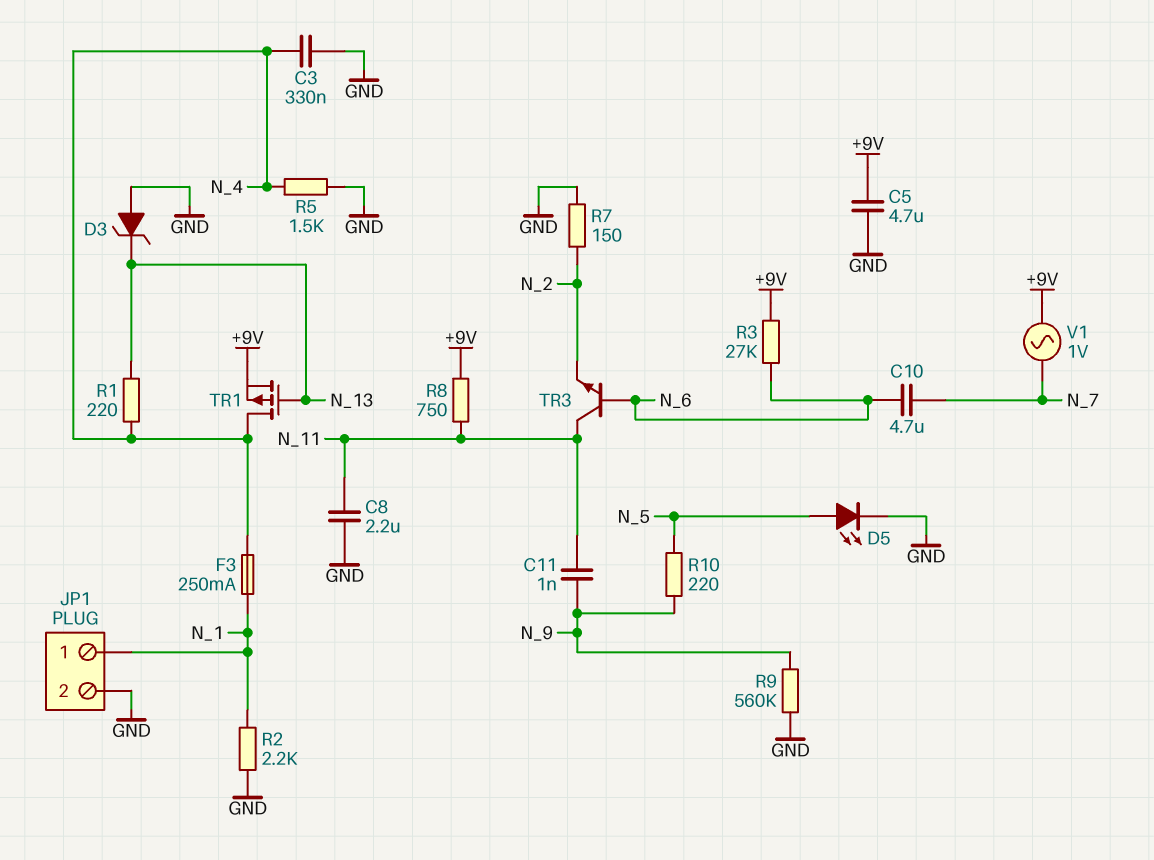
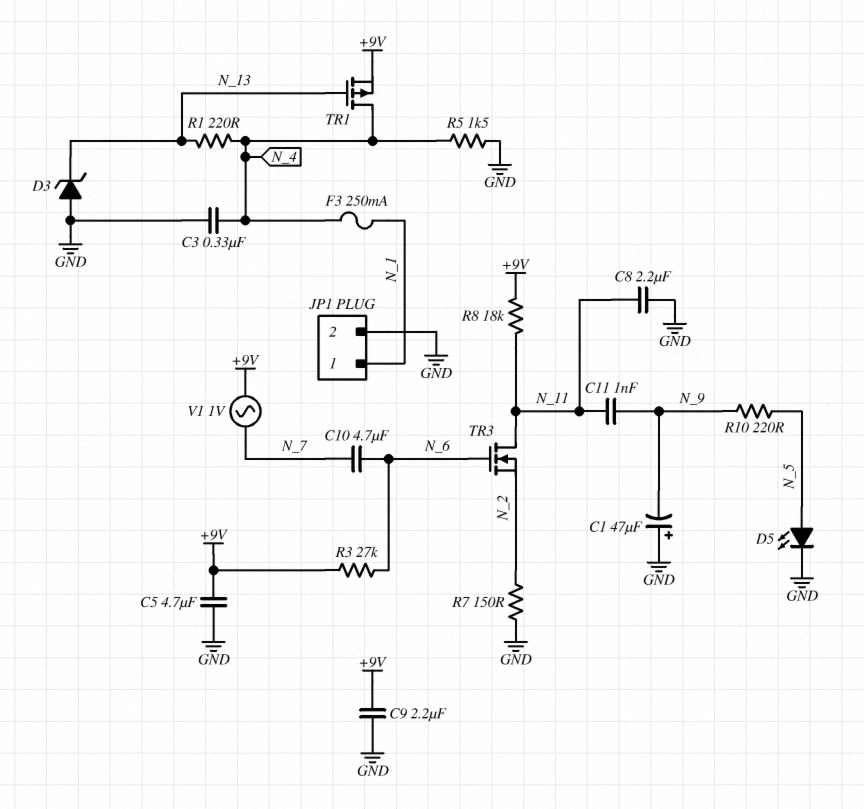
C1: none -> 47uF (plus GND, minus N_9)
C9: none -> 2.2uF (+9V, GND)
R2: 2.2k (GND, N_1) -> none
R8: 750 (+9V, N_11) -> 18k (+9V, N_11)
R9: 560k (GND, N_9) -> none
TR3: NPN (B N_6, C N_11, E N_2) -> NMOS (G N_6, D N_11, S N_2)

